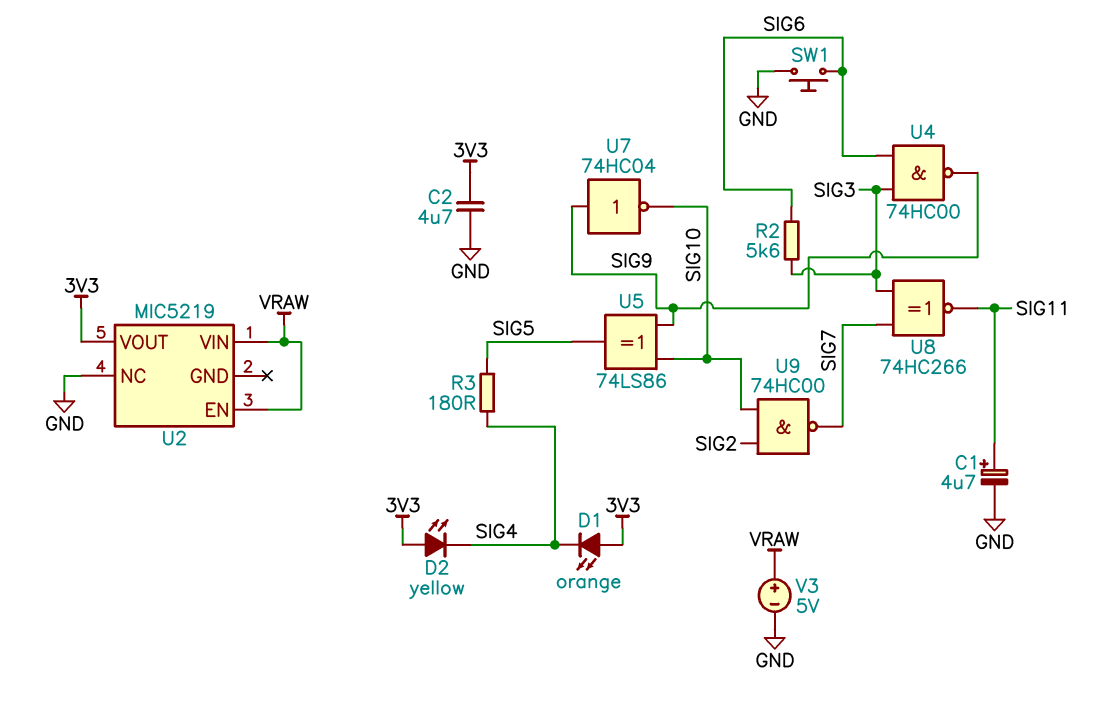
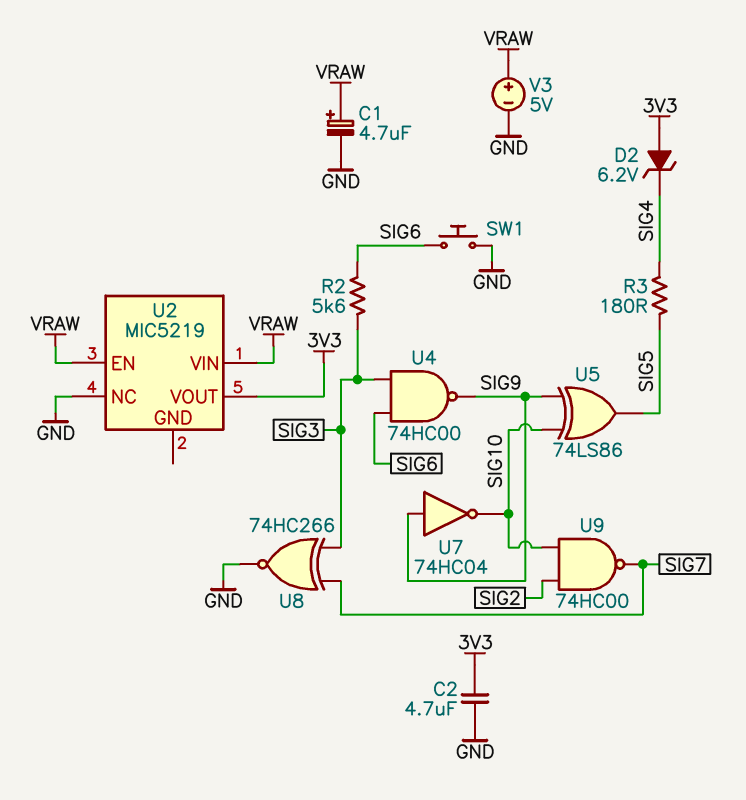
C1: 4.7uF (plus SIG11, minus GND) -> 4.7uF (plus VRAW, minus GND)
D1: LED orange (A 3V3, K SIG4) -> none
D2: LED yellow (A 3V3, K SIG4) -> zener 6.2V (A 3V3, K SIG4)
U8: XNOR 74HC266 (in SIG3, in SIG7, out SIG11) -> XNOR 74HC266 (in SIG3, in SIG7, out GND)

